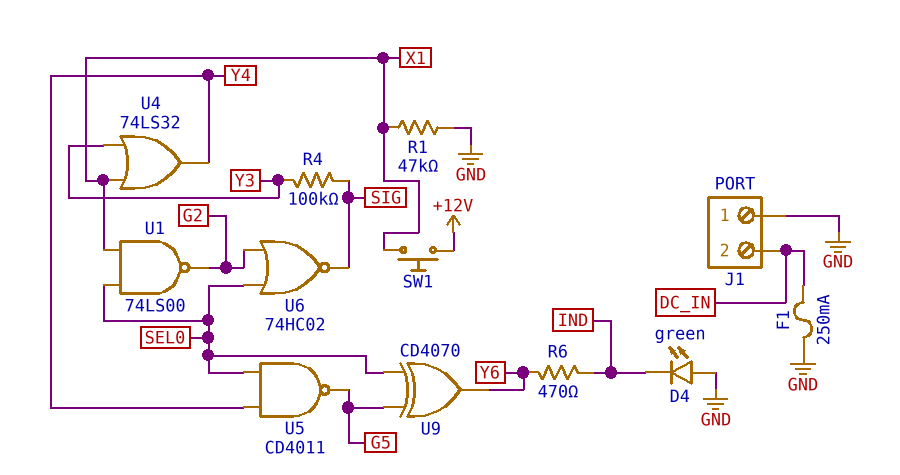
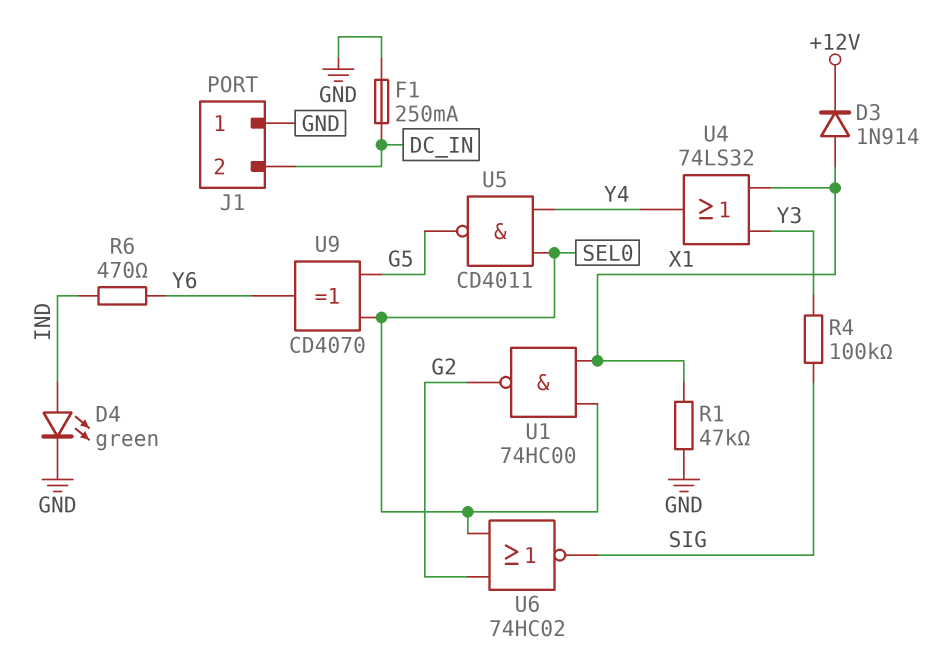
D3: none -> diode 1N914 (A X1, K +12V)
D4: LED green (A GND, K IND) -> LED green (A IND, K GND)
SW1: button (+12V, X1) -> none
U1: NAND 74LS00 (in SEL0, in X1, out G2) -> NAND 74HC00 (in SEL0, in X1, out G2)

